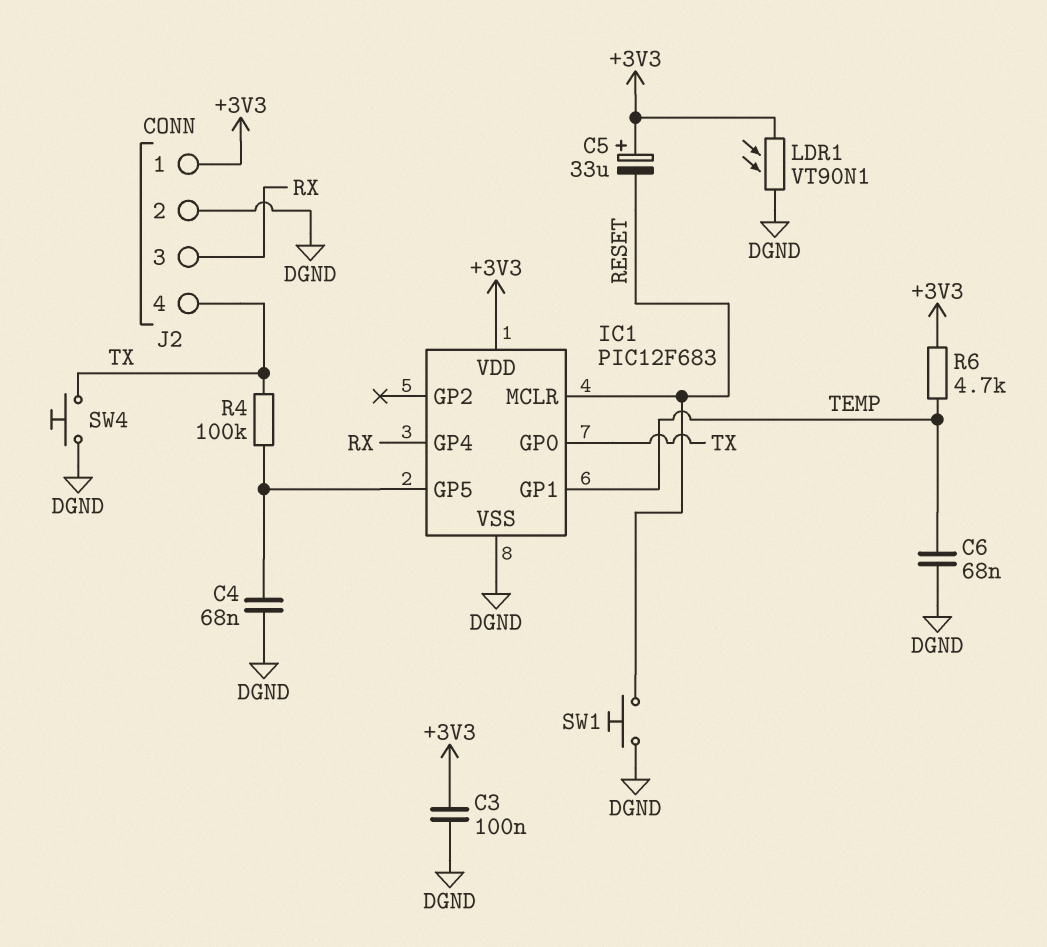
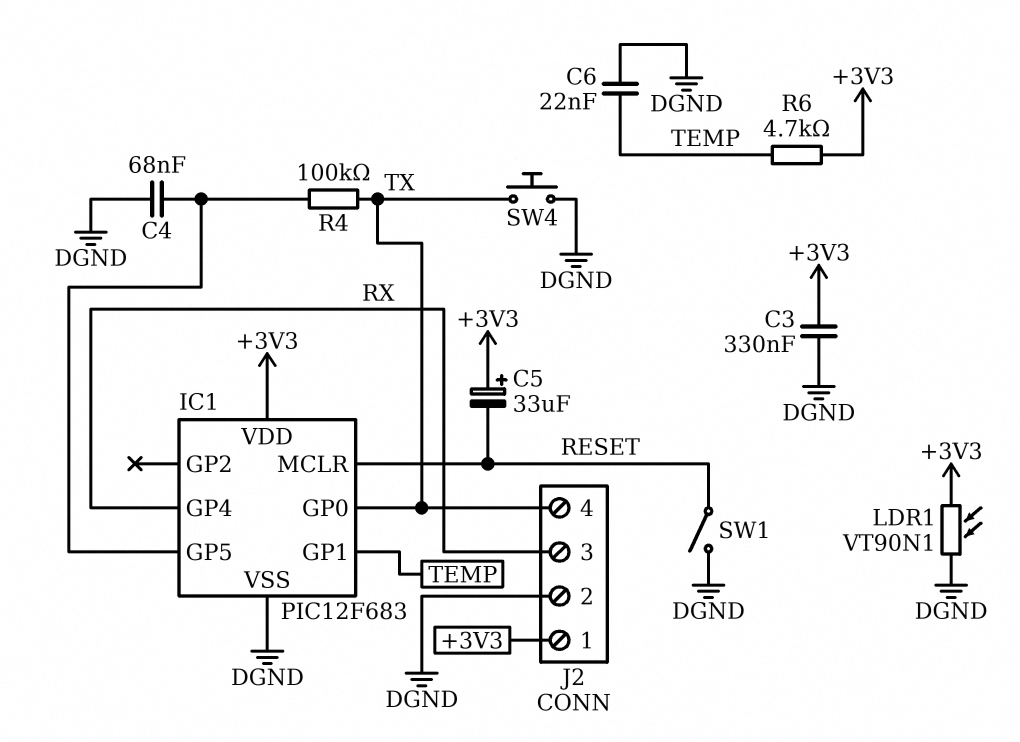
C3: 100nF (+3V3, DGND) -> 330nF (+3V3, DGND)
C6: 68nF (DGND, TEMP) -> 22nF (DGND, TEMP)
SW1: button (DGND, RESET) -> switch (DGND, RESET)

